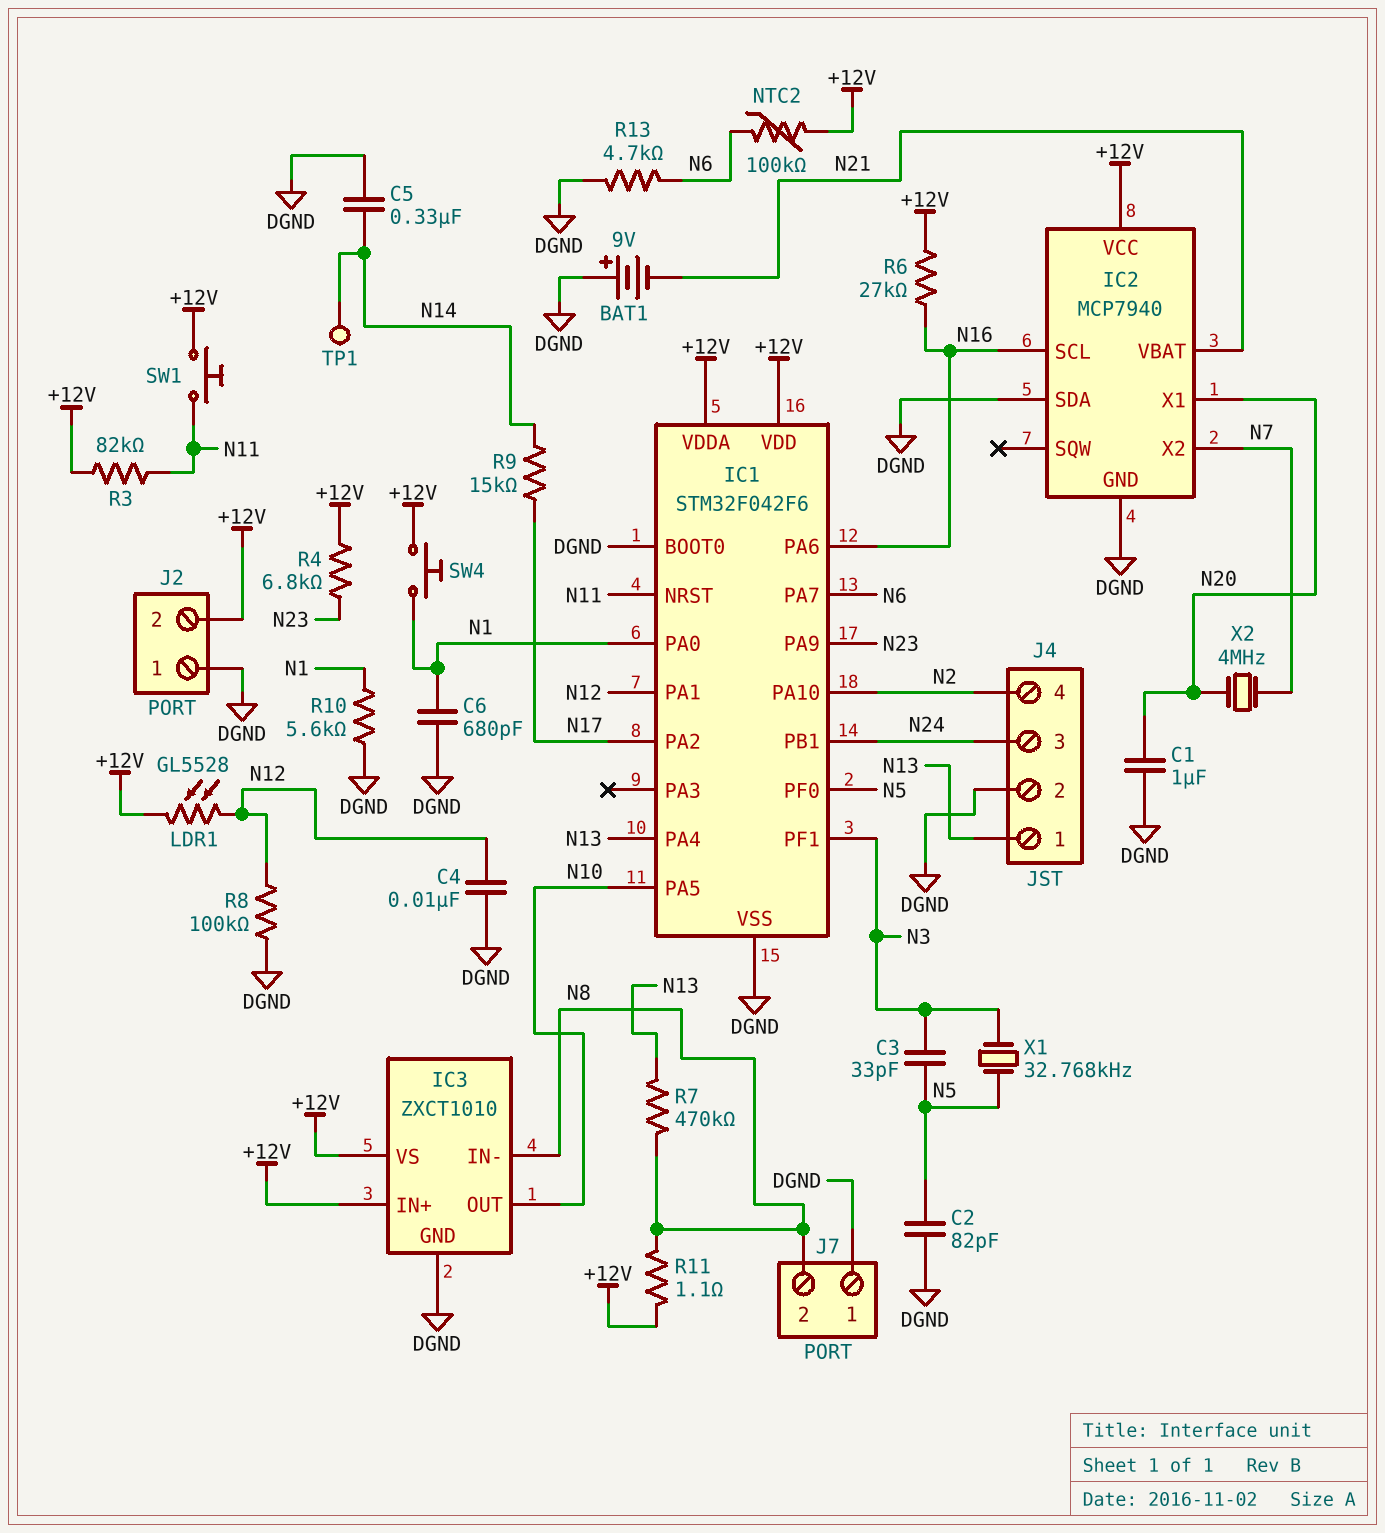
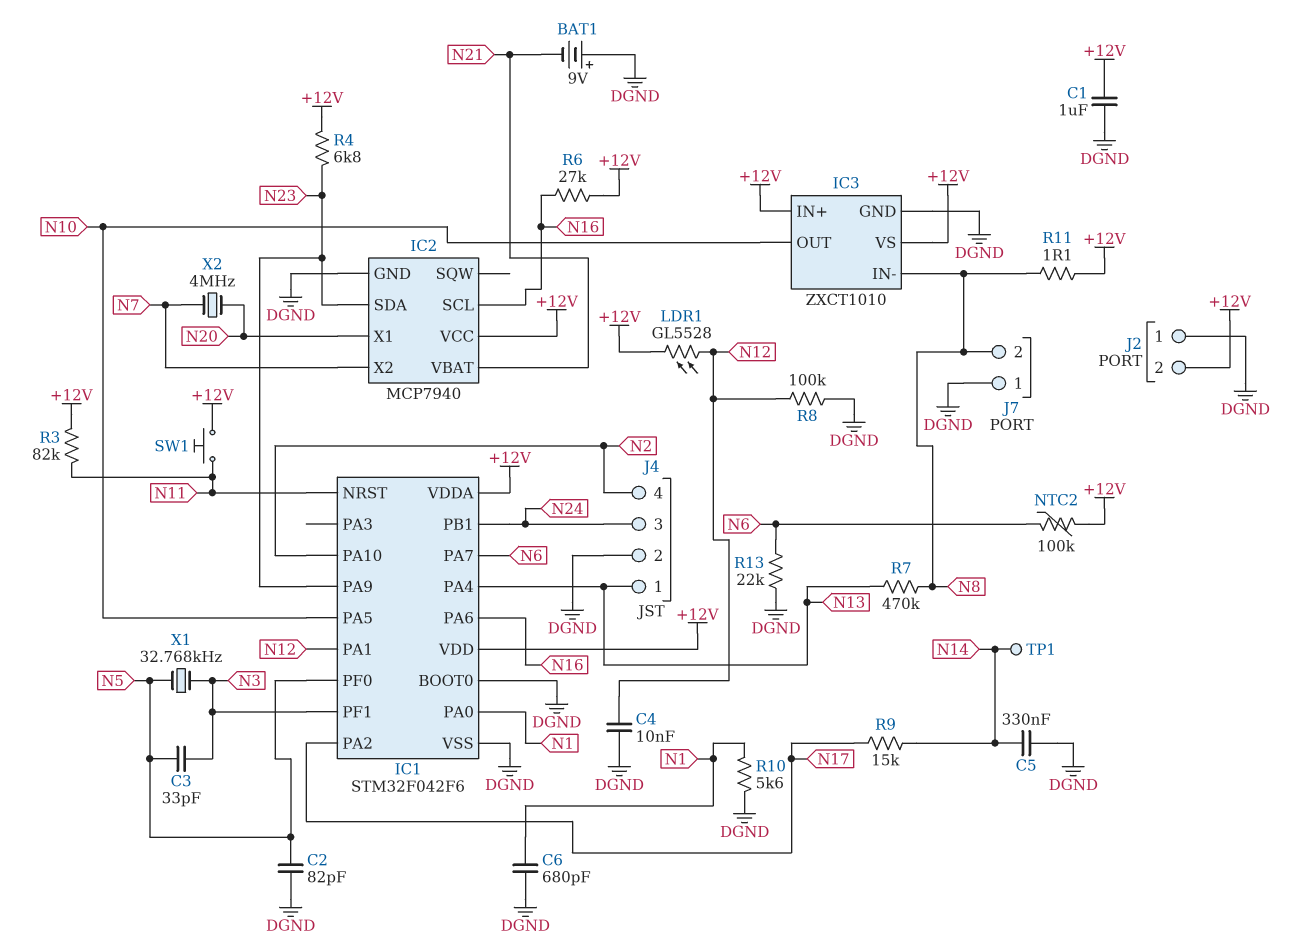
C1: 1uF (DGND, N20) -> 1uF (+12V, DGND)
IC2 pin SDA: DGND -> N23
R13: 4.7k (DGND, N6) -> 22k (DGND, N6)
SW4: button (+12V, N1) -> none

